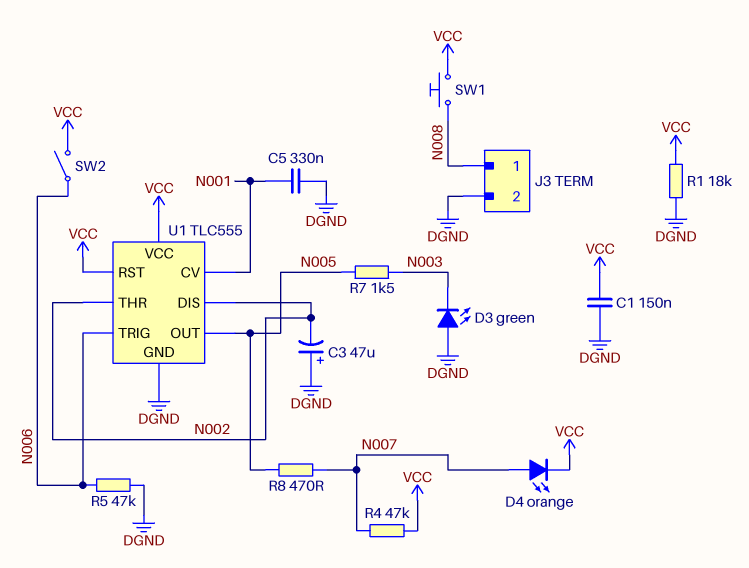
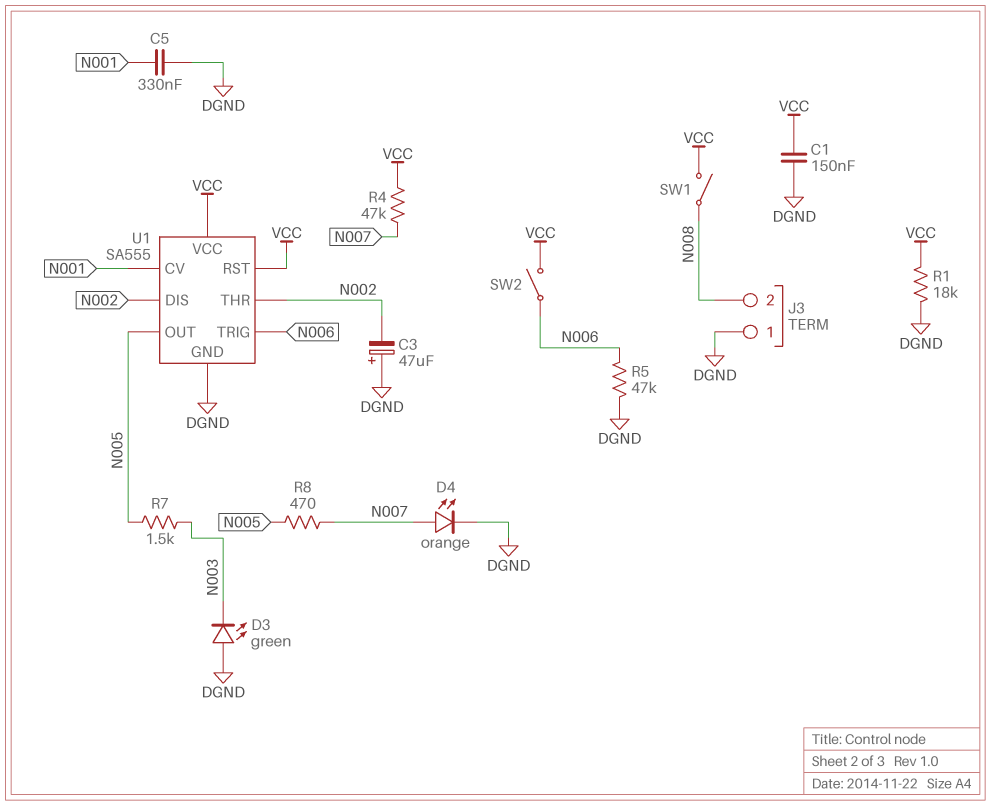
D4: LED orange (A N007, K VCC) -> LED orange (A N007, K DGND)
J3 pin 1: N008 -> DGND
J3 pin 2: DGND -> N008
SW1: button (N008, VCC) -> switch (N008, VCC)
U1: TLC555 -> SA555

